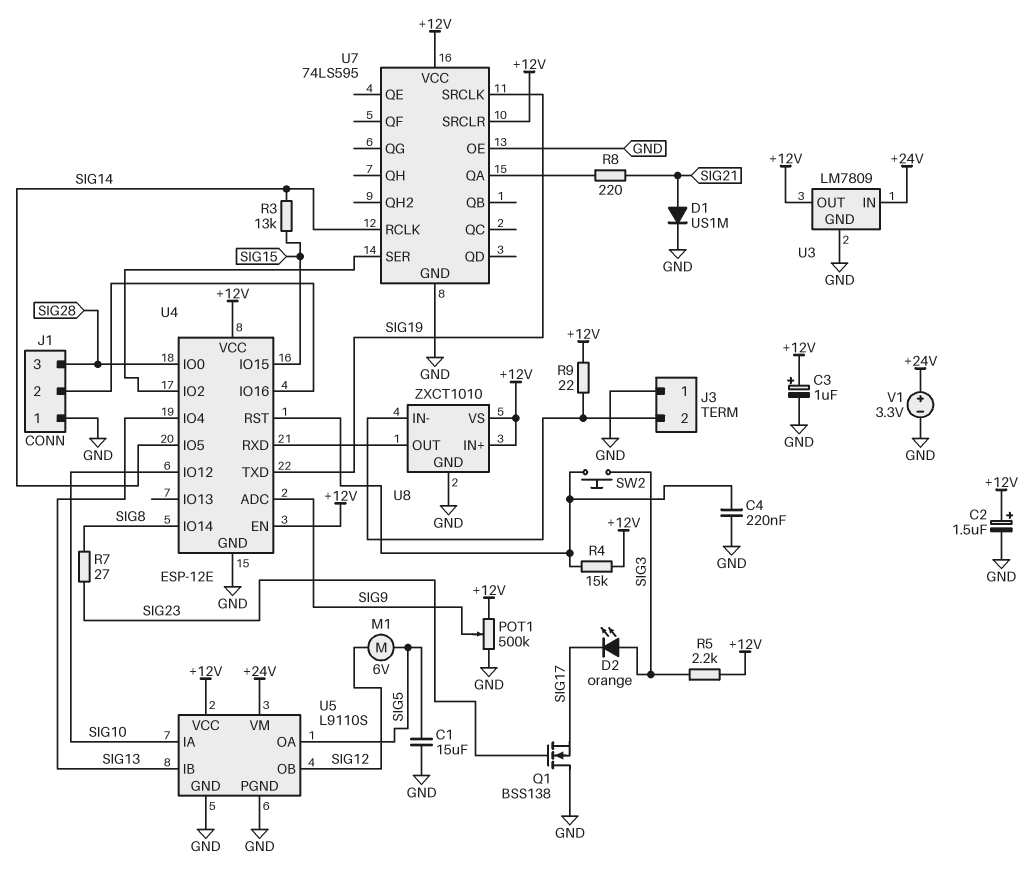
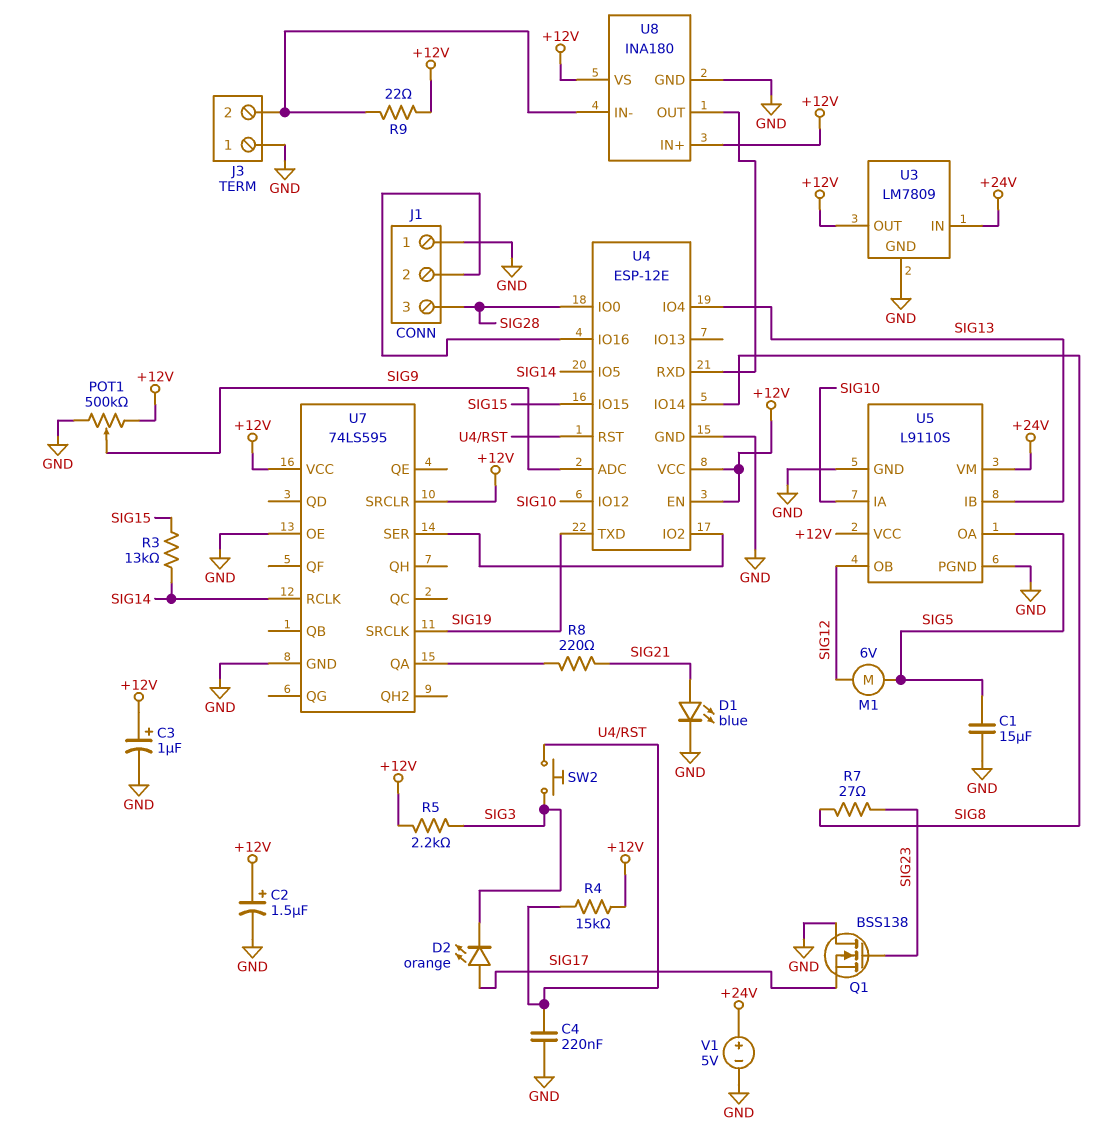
D1: diode US1M (A SIG21, K GND) -> LED blue (A SIG21, K GND)
D2: LED orange (A SIG3, K SIG17) -> LED orange (A SIG17, K SIG3)
U8: ZXCT1010 -> INA180
V1: 3.3V (plus +24V, minus GND) -> 5V (plus +24V, minus GND)

